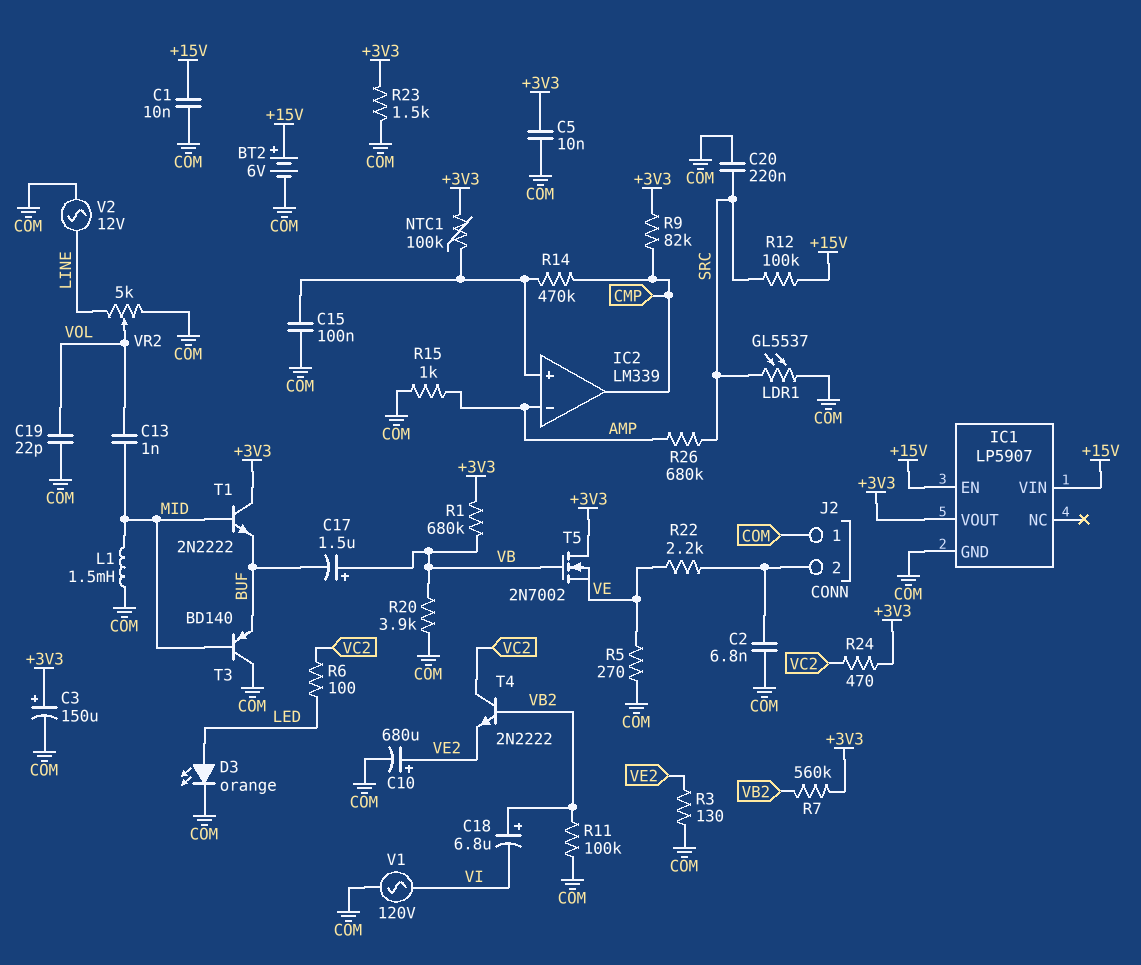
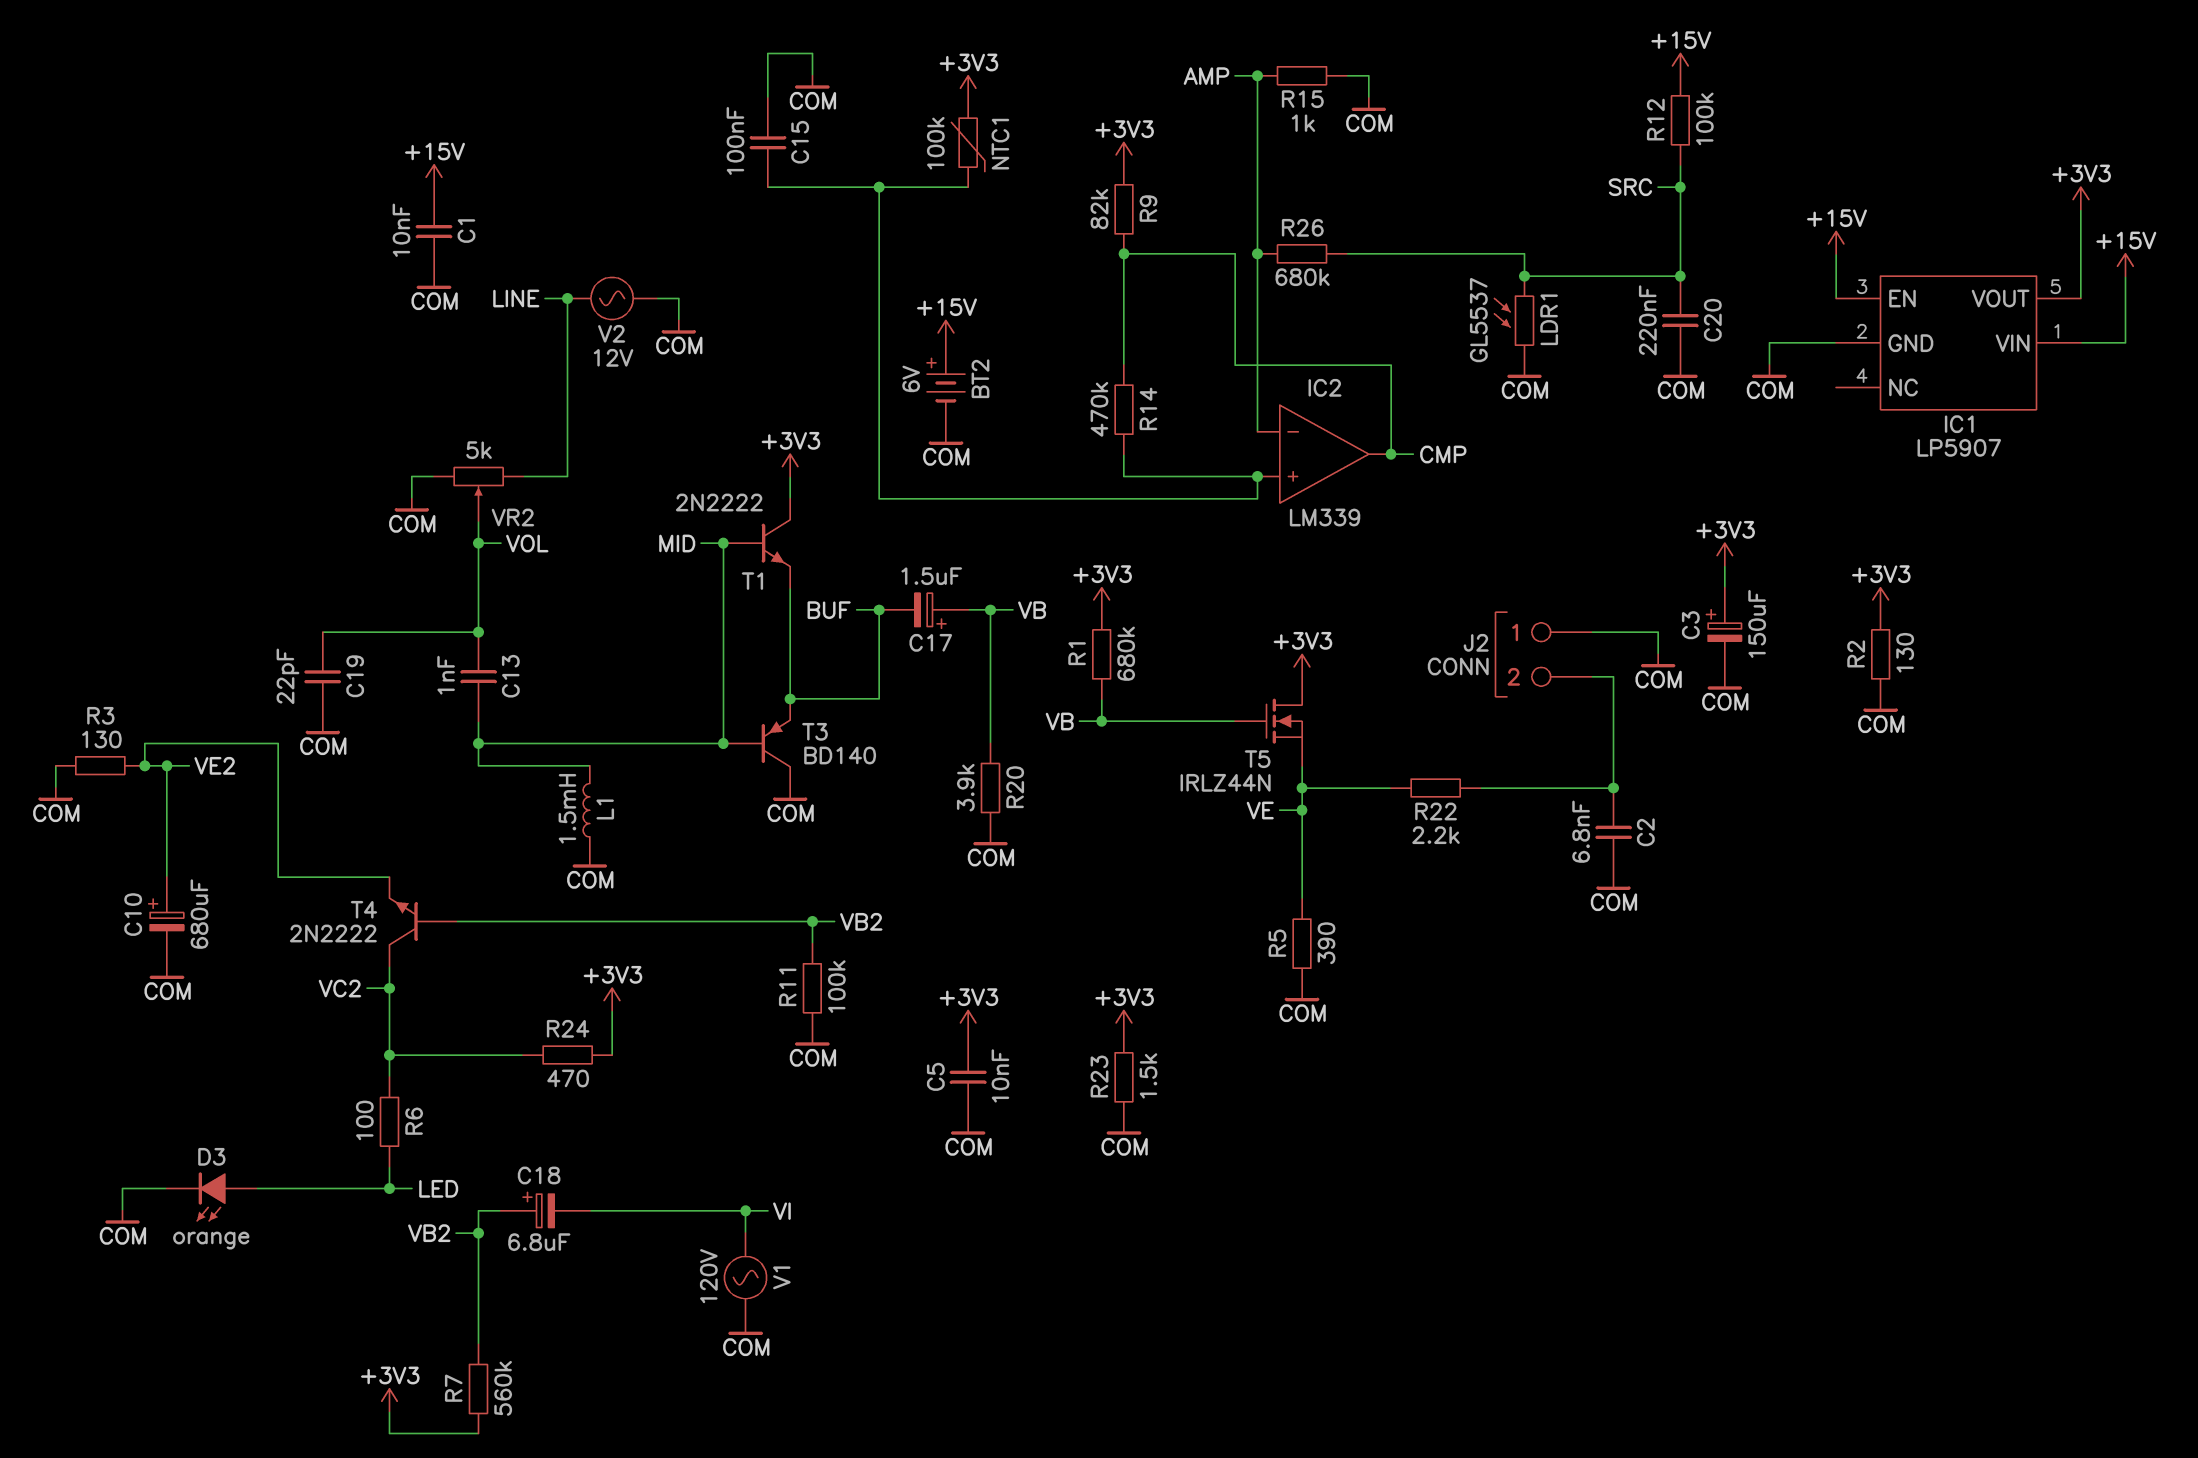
R2: none -> 130 (+3V3, COM)
R5: 270 (COM, VE) -> 390 (COM, VE)
T5: NMOS 2N7002 (G VB, D +3V3, S VE) -> NMOS IRLZ44N (G VB, D +3V3, S VE)

